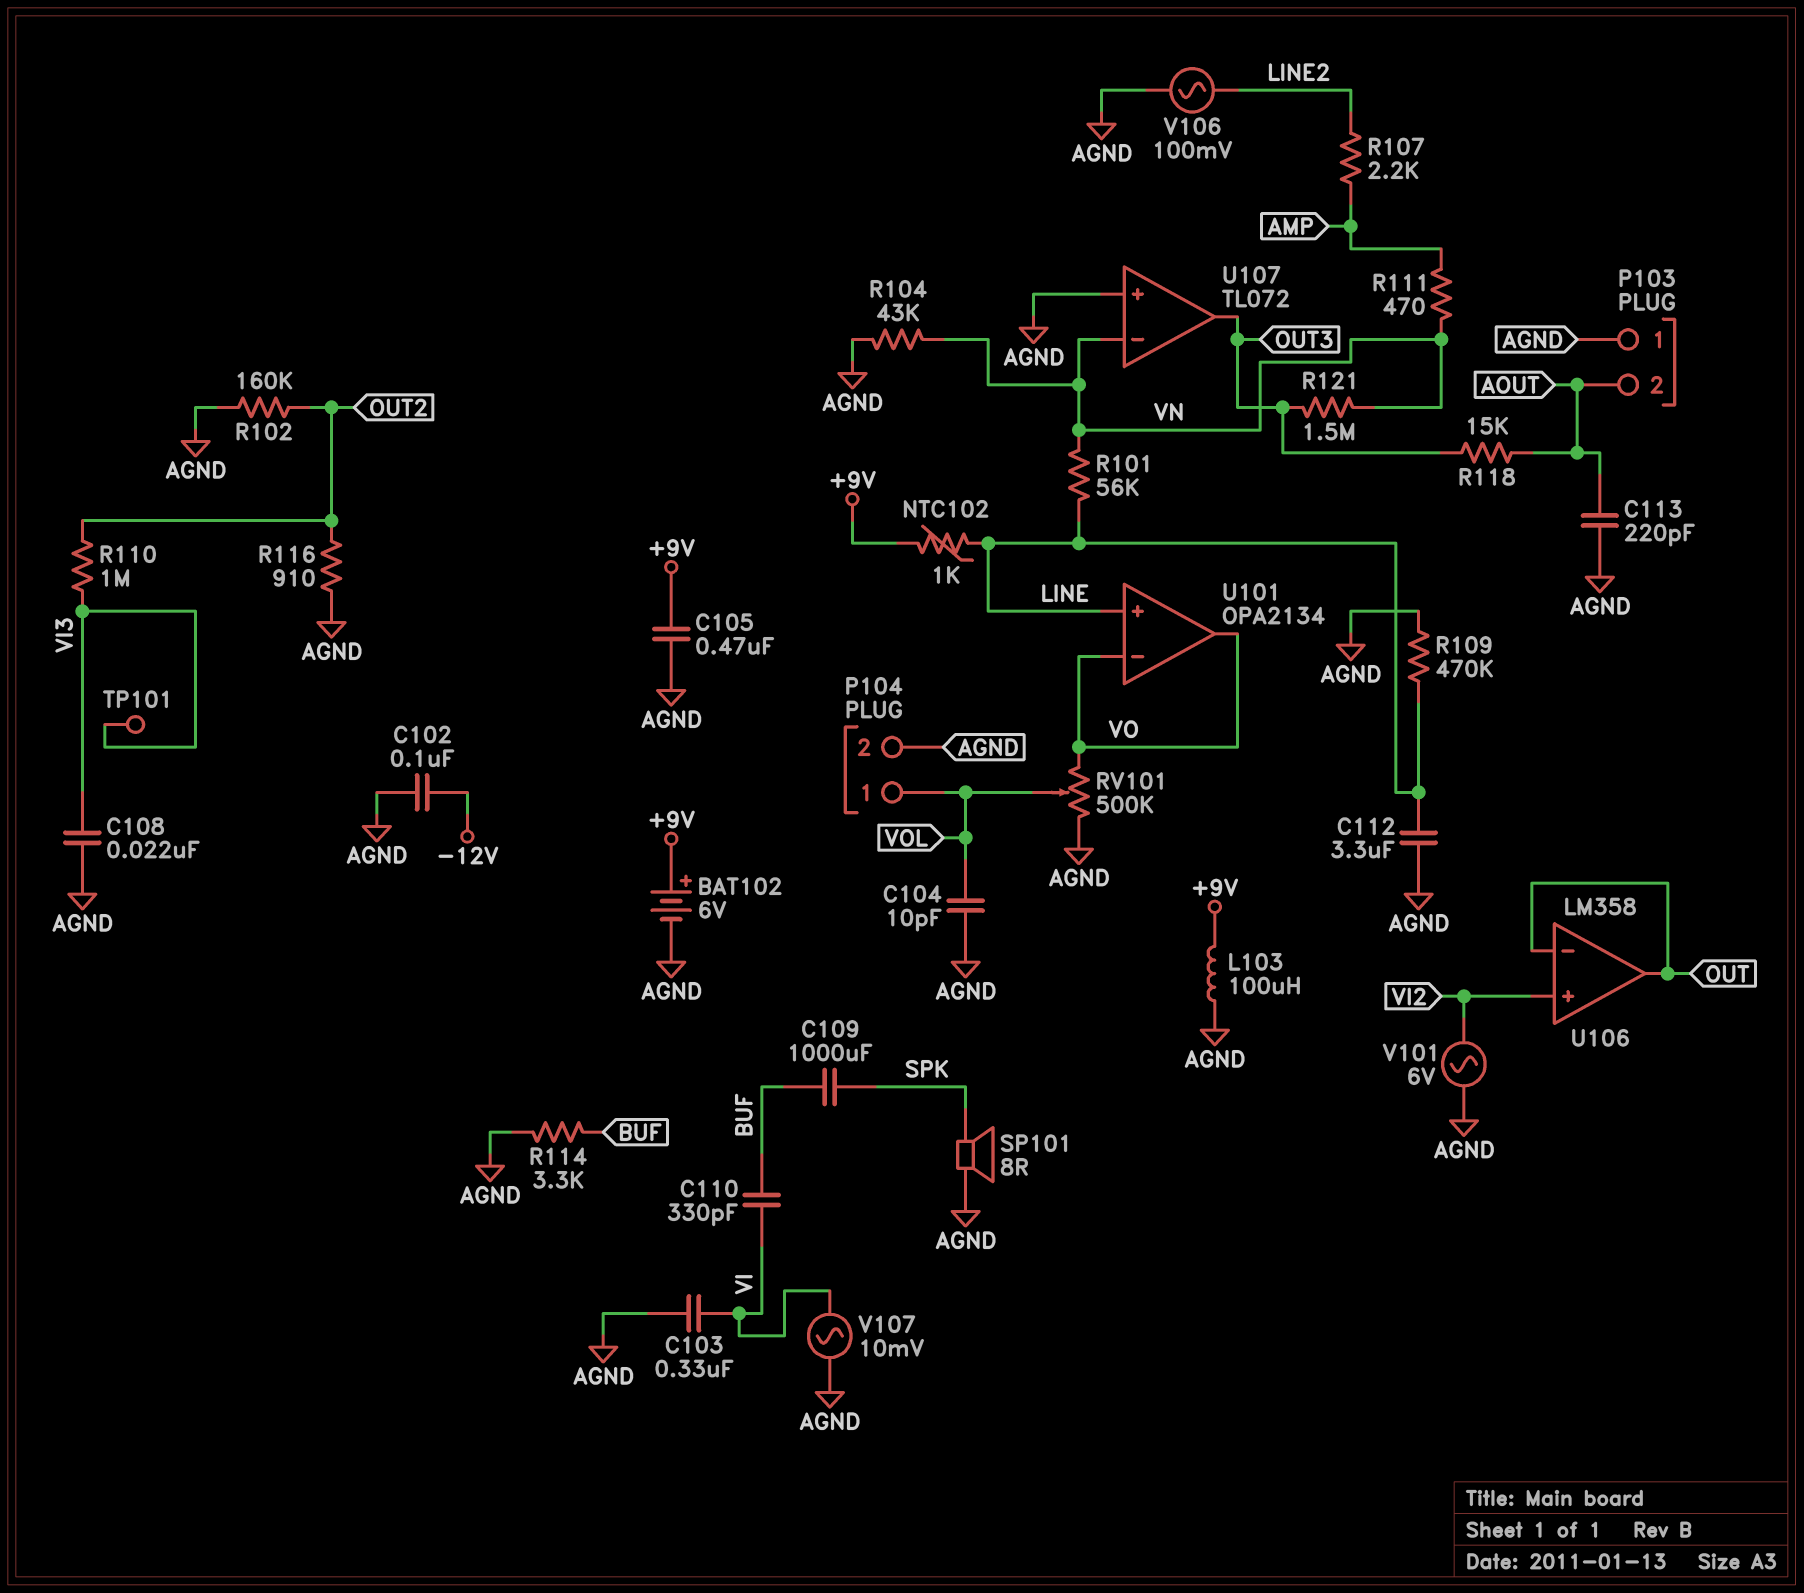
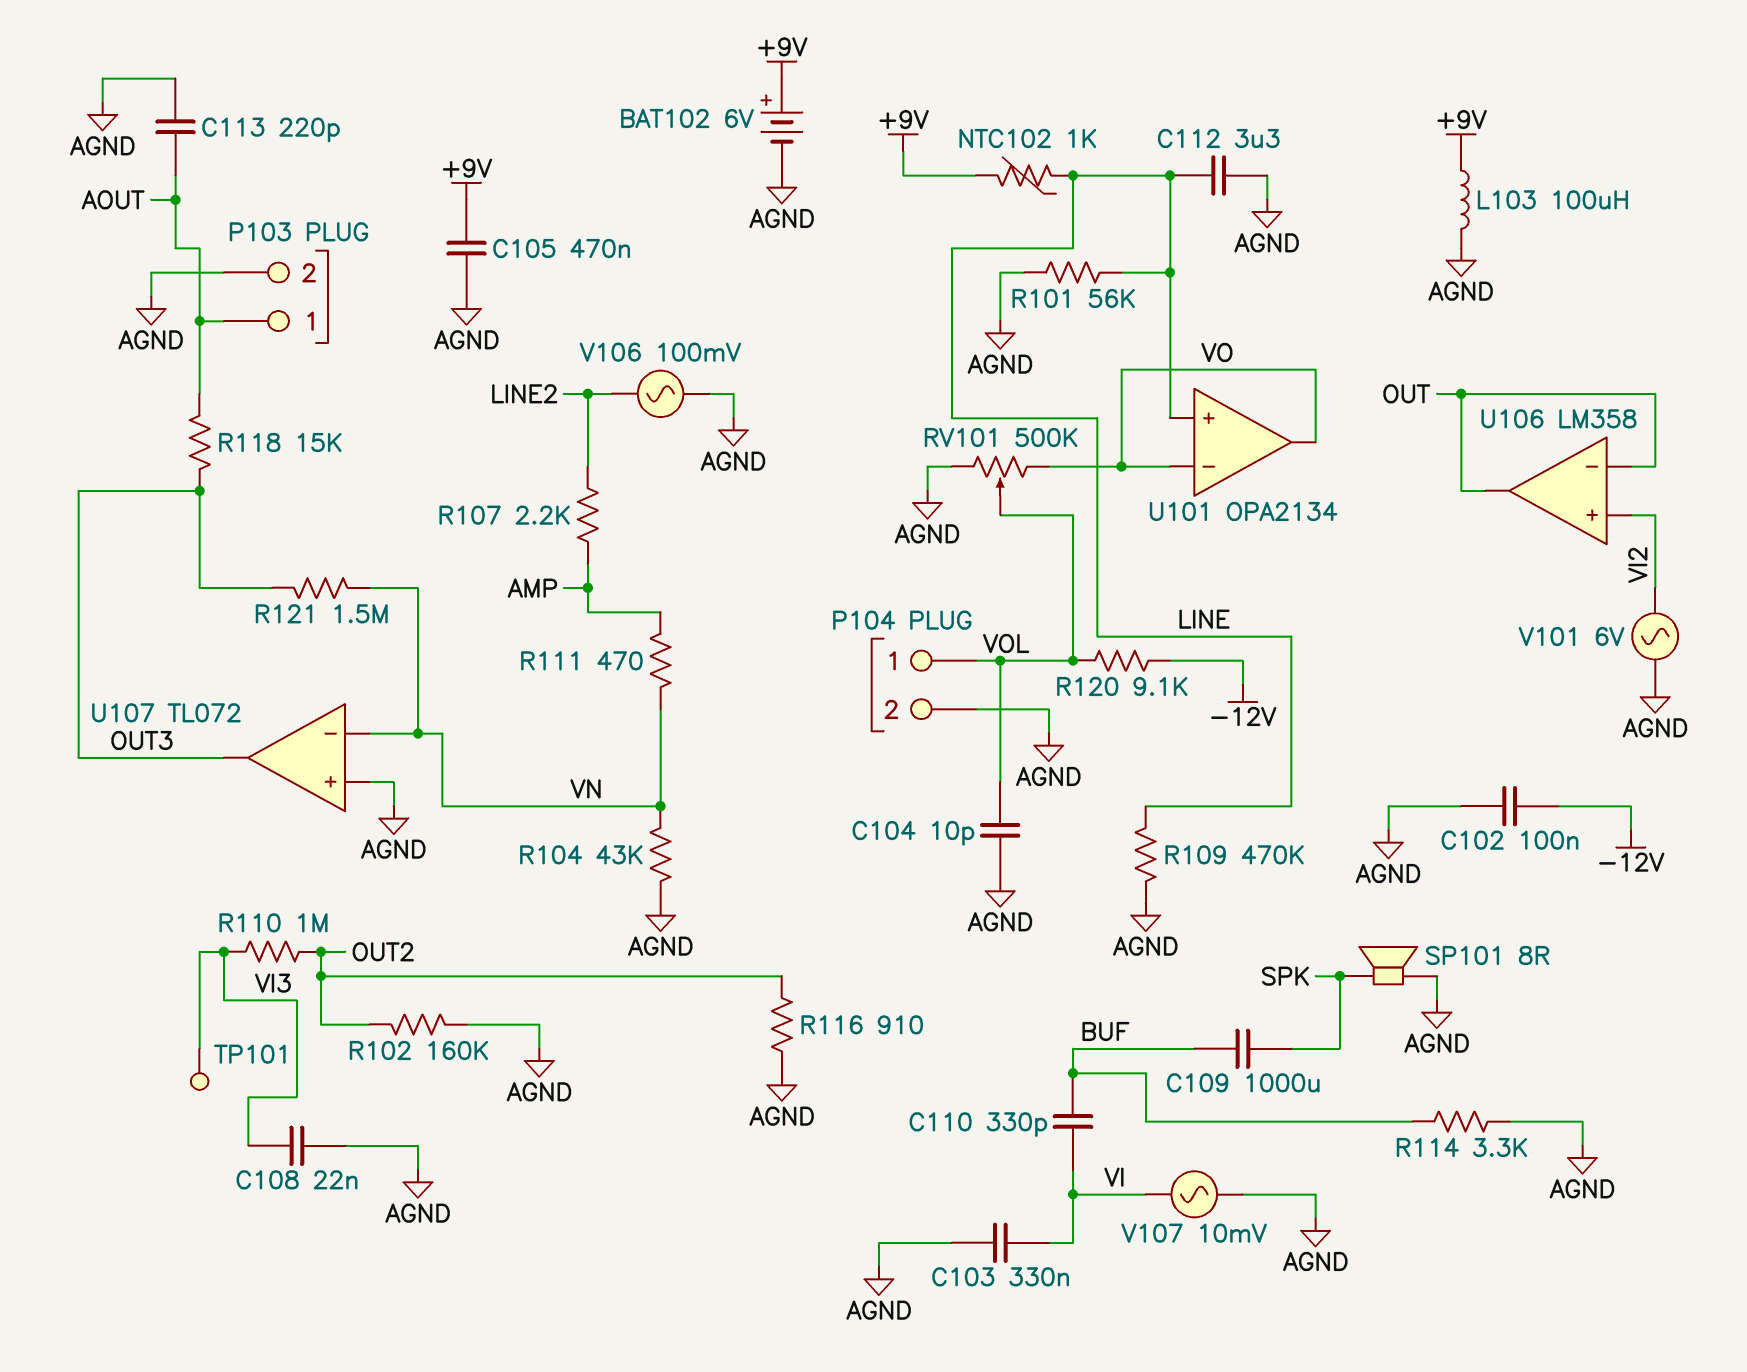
P103 pin 1: AGND -> AOUT
P103 pin 2: AOUT -> AGND
R101: 56k (LINE, VN) -> 56k (AGND, LINE)
R120: none -> 9.1k (-12V, VOL)

